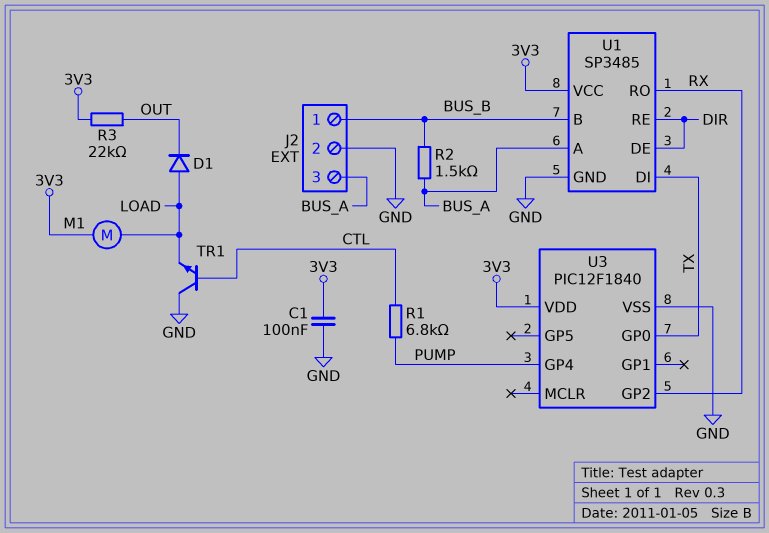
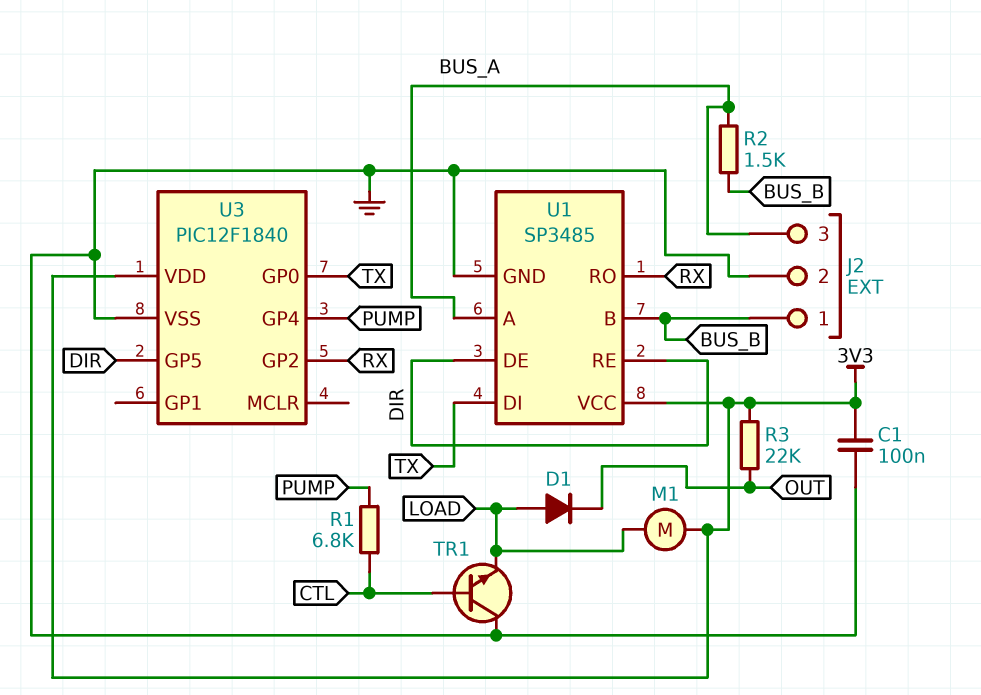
U3 pin GP5: none -> DIR

